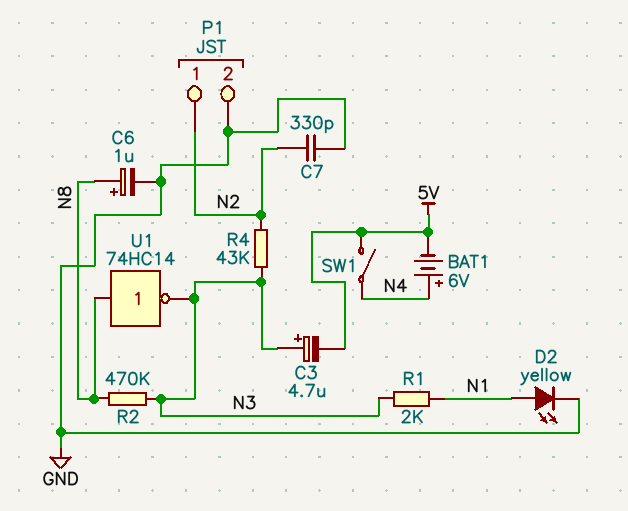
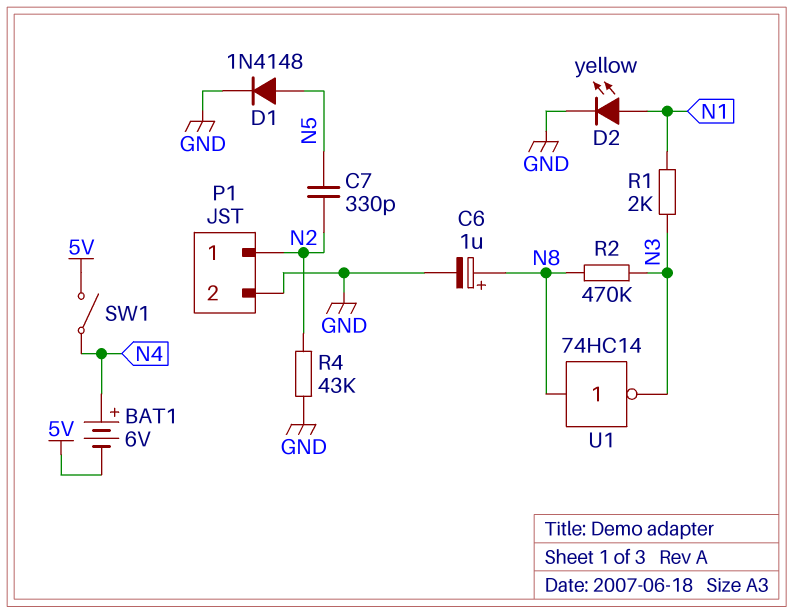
C3: 4.7uF (plus N3, minus 5V) -> none
C7: 330pF (GND, N2) -> 330pF (N2, N5)
D1: none -> diode 1N4148 (A N5, K GND)
R4: 43k (N2, N3) -> 43k (GND, N2)

